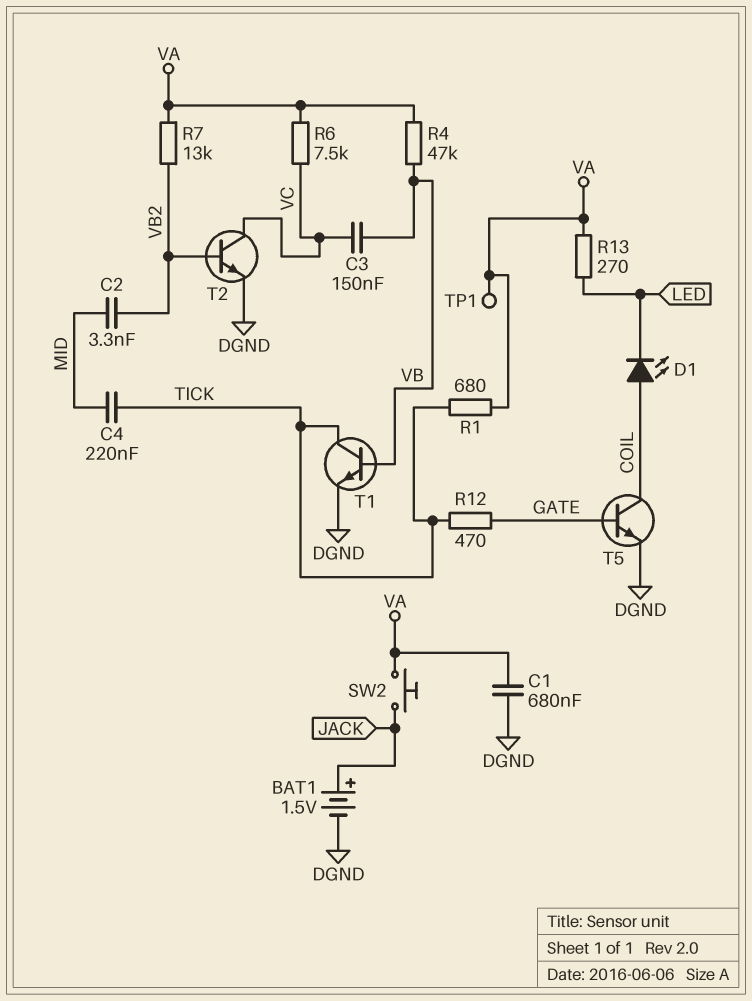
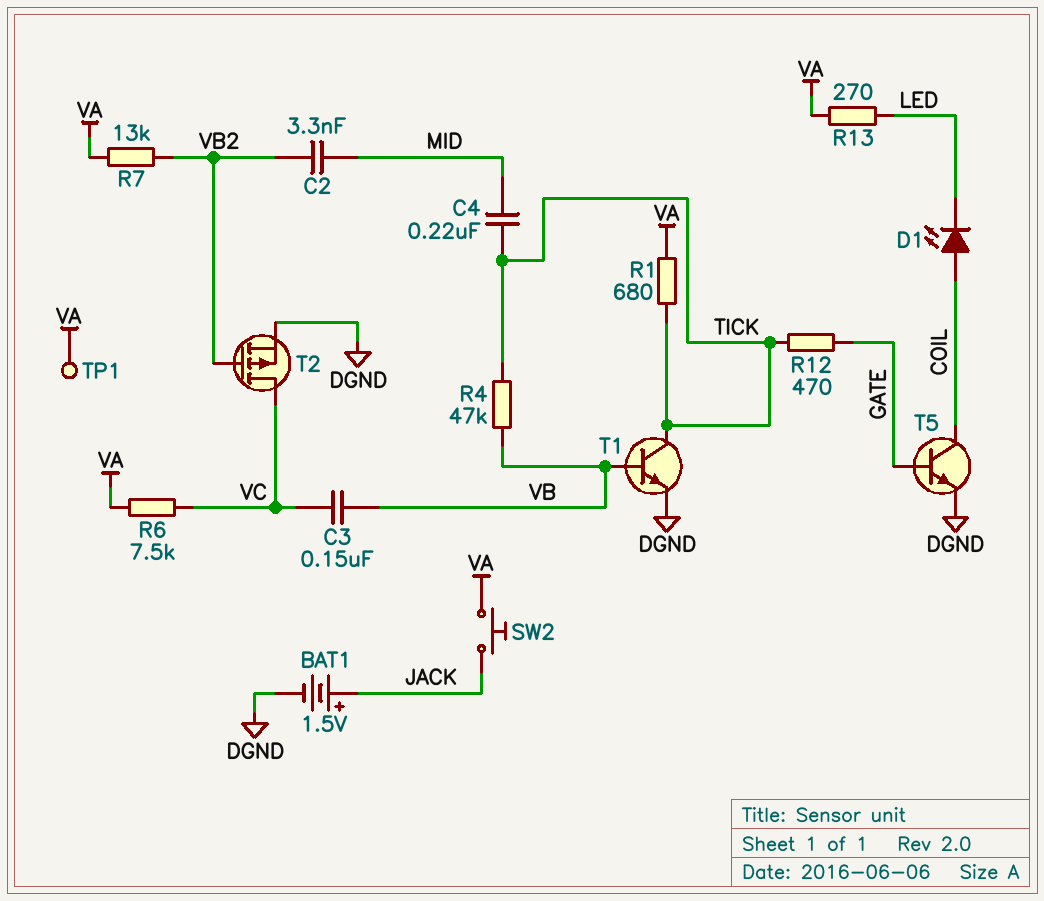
C1: 680nF (DGND, VA) -> none
R4: 47k (VA, VB) -> 47k (TICK, VB)
T2: NPN (B VB2, C VC, E DGND) -> PMOS (G VB2, D VC, S DGND)

